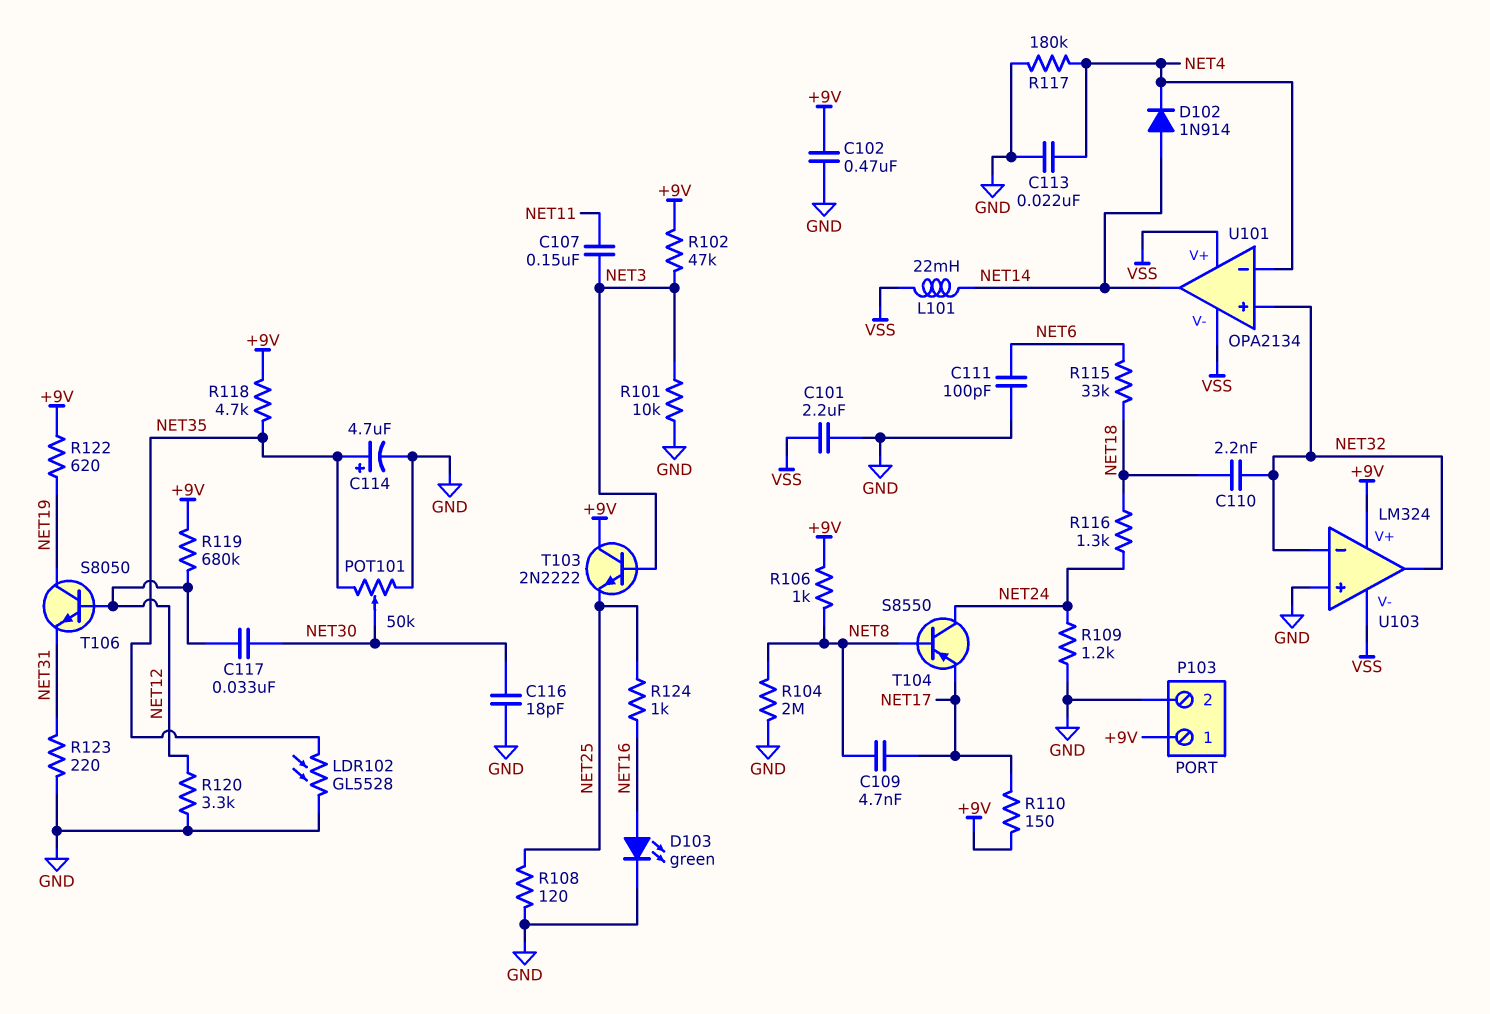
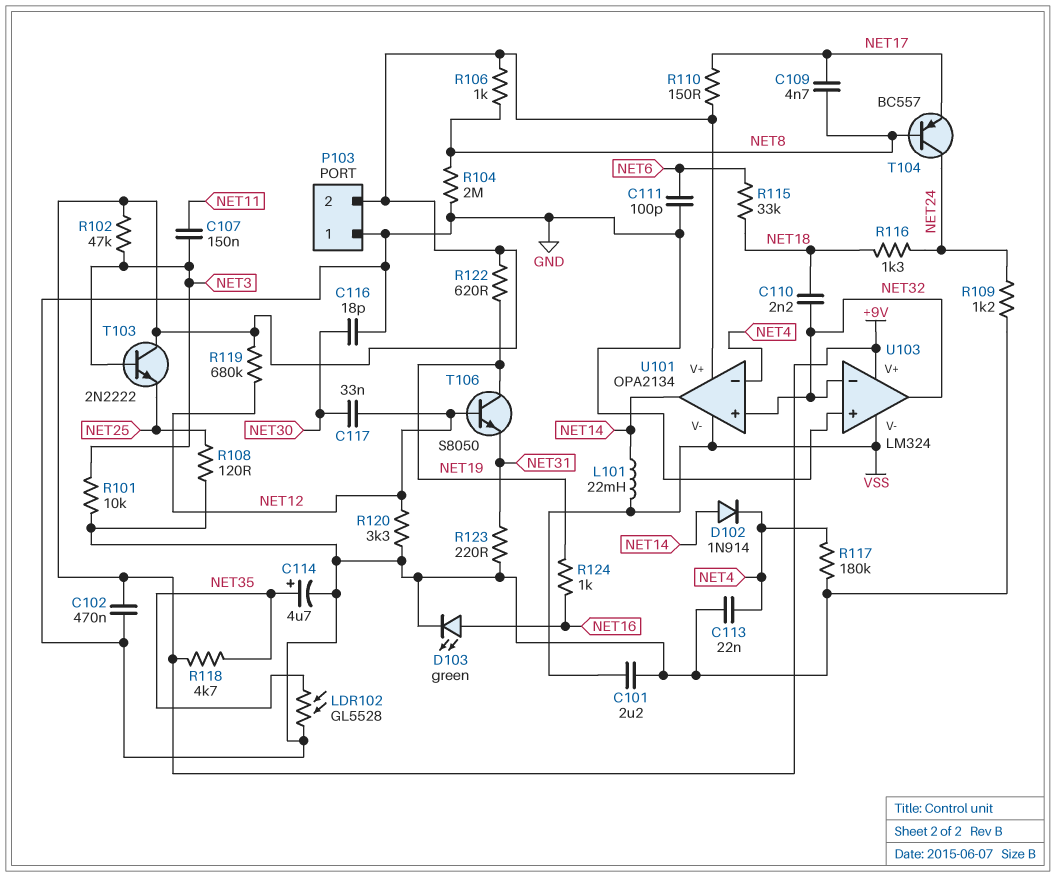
P103 pin 1: +9V -> GND
P103 pin 2: GND -> +9V
POT101: 50k (GND, NET35, wiper NET30) -> none
R124: 1k (NET16, NET25) -> 1k (NET16, NET19)
T104: PNP S8550 (B NET8, C NET24, E NET17) -> PNP BC557 (B NET8, C NET24, E NET17)
U101 pin V+: VSS -> +9V

